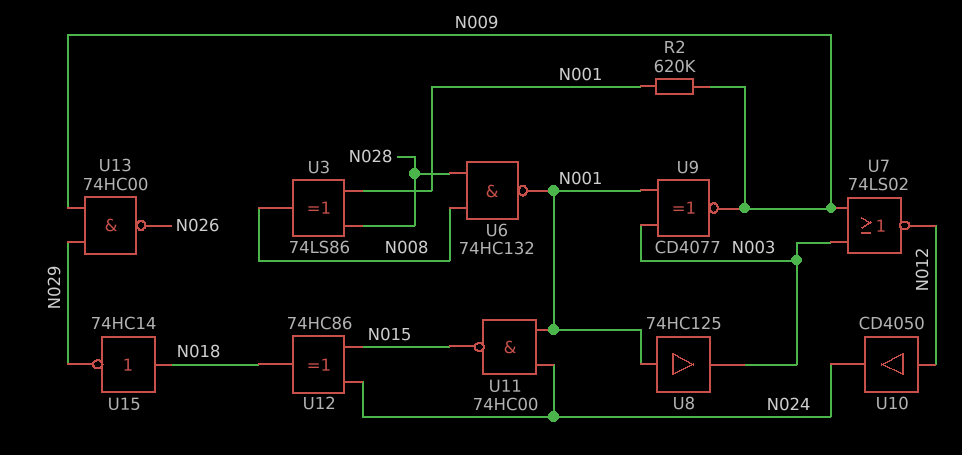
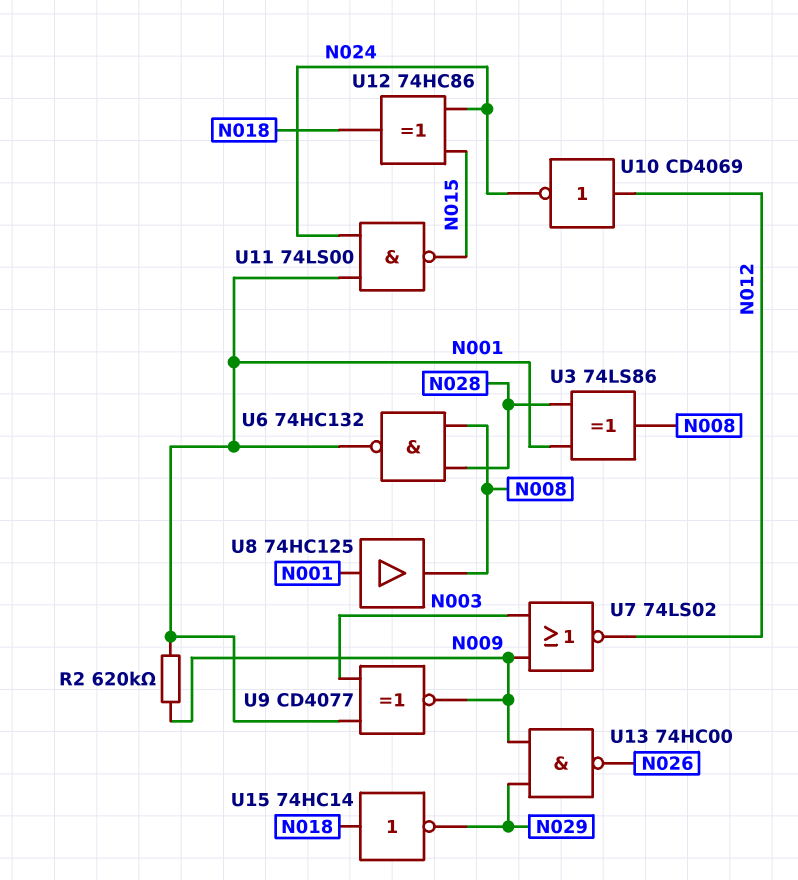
U8: buffer 74HC125 (in N001, out N003) -> buffer 74HC125 (in N001, out N008)
U10: buffer CD4050 (in N012, out N024) -> NOT CD4069 (in N012, out N024)
U11: NAND 74HC00 (in N001, in N024, out N015) -> NAND 74LS00 (in N001, in N024, out N015)

